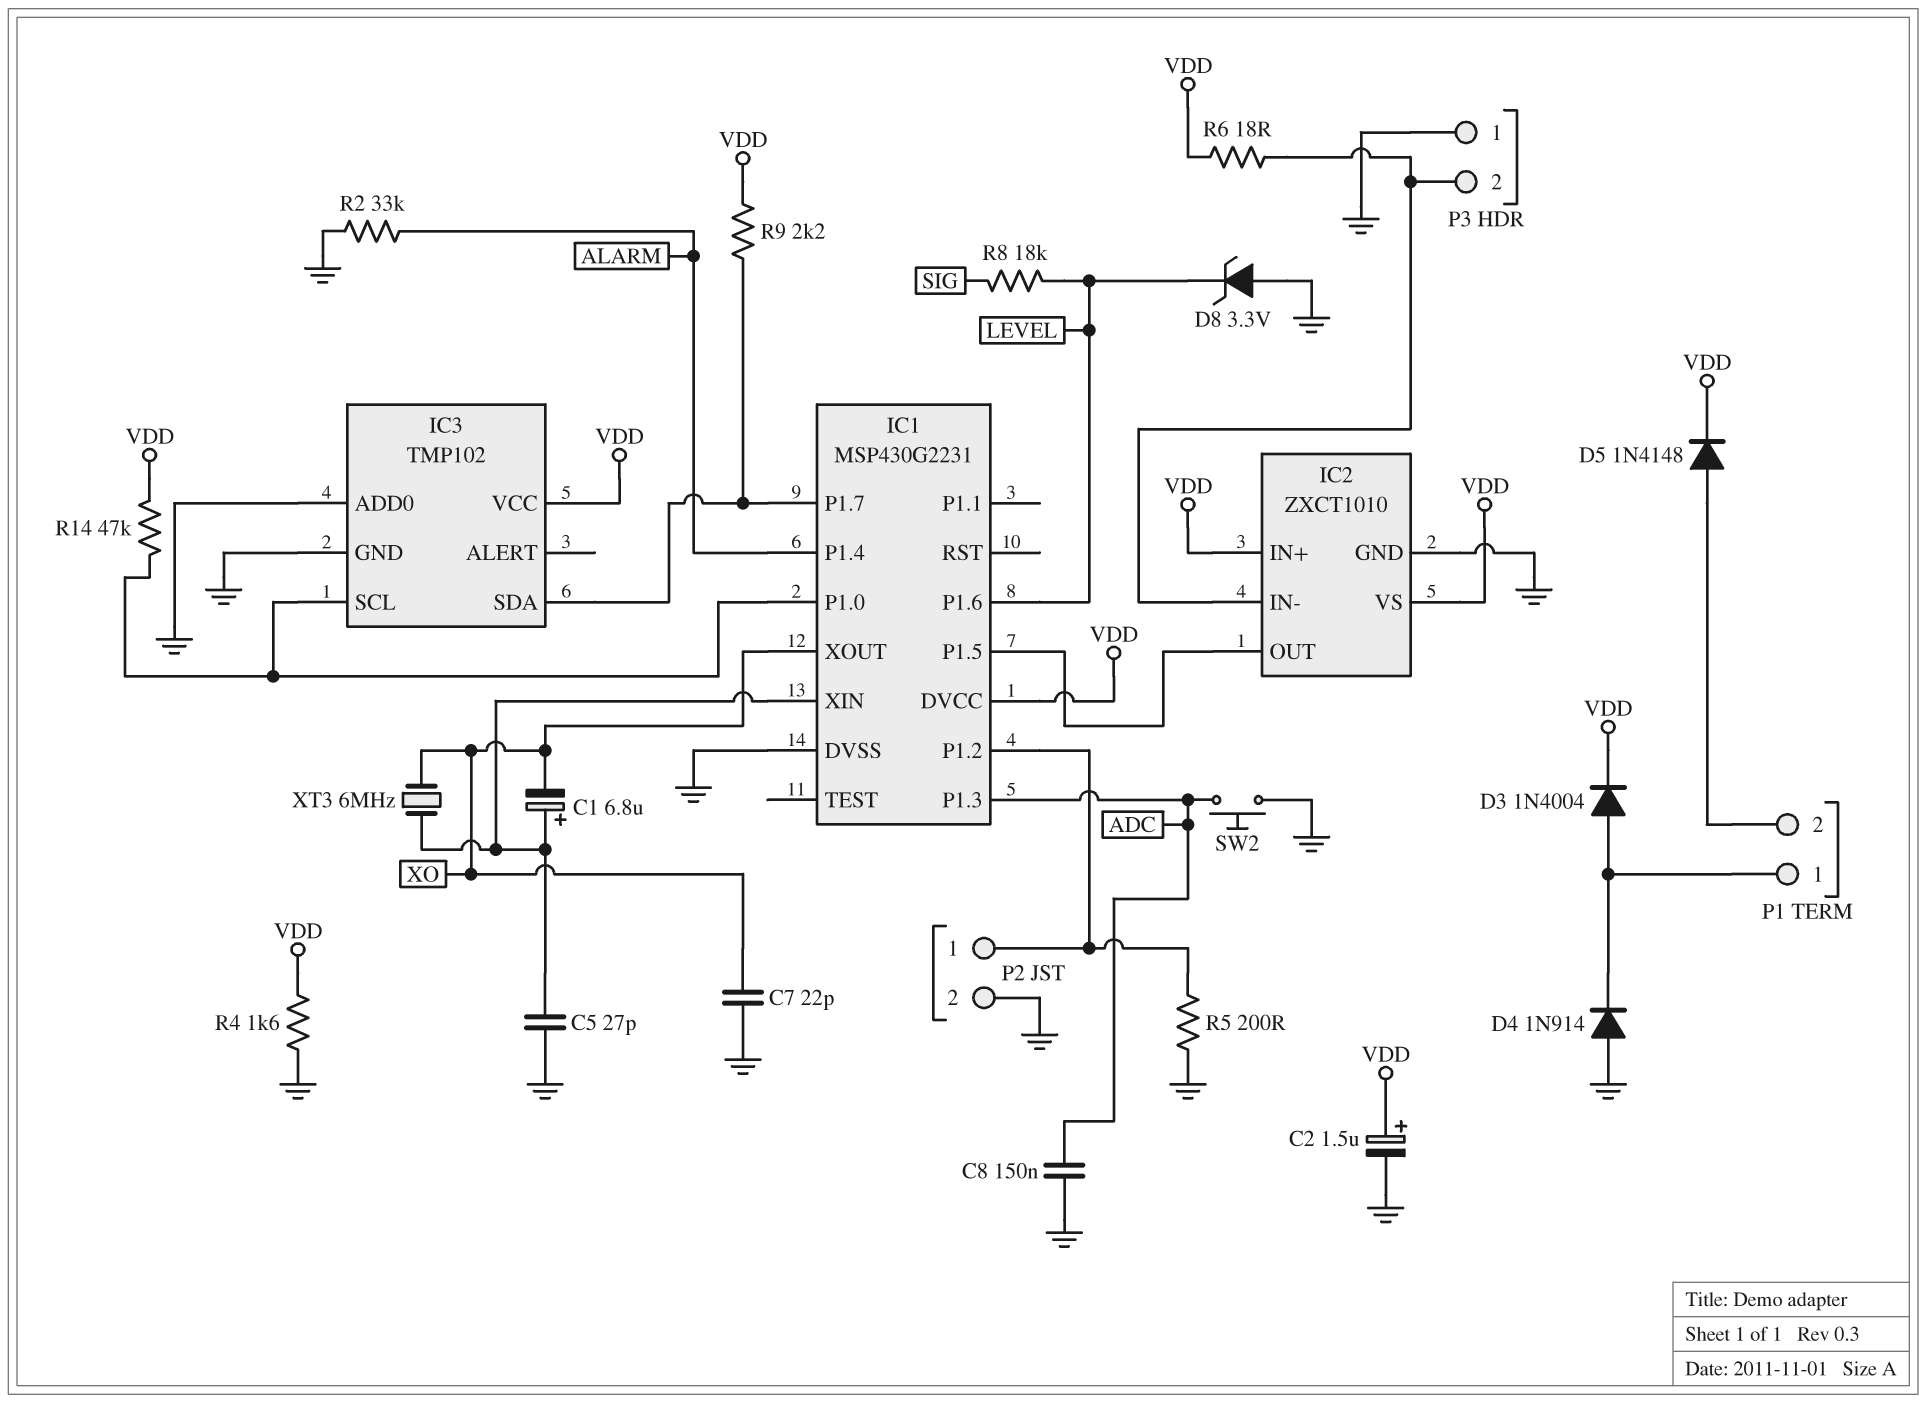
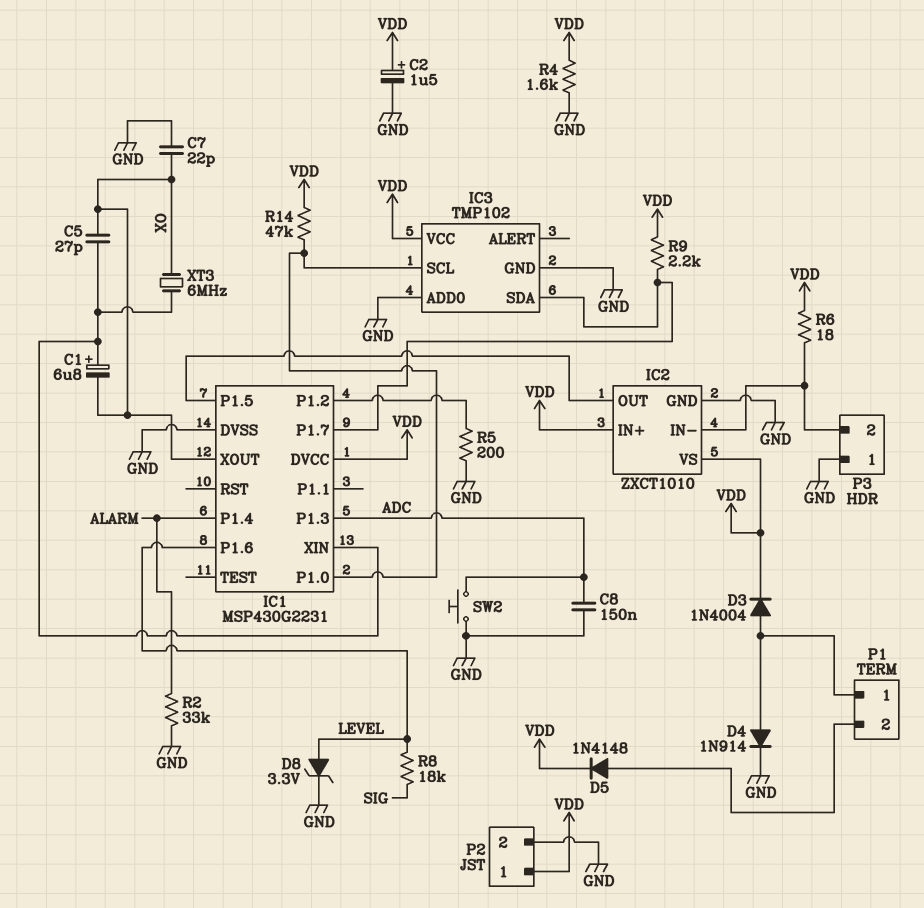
C5: 27pF (GND, IC1/XIN) -> 27pF (IC1/XIN, XO)
D4: diode 1N914 (A GND, K P1/1) -> diode 1N914 (A P1/1, K GND)
D8: zener 3.3V (A GND, K LEVEL) -> zener 3.3V (A LEVEL, K GND)
P2 pin 1: IC1/P1.2 -> VDD

